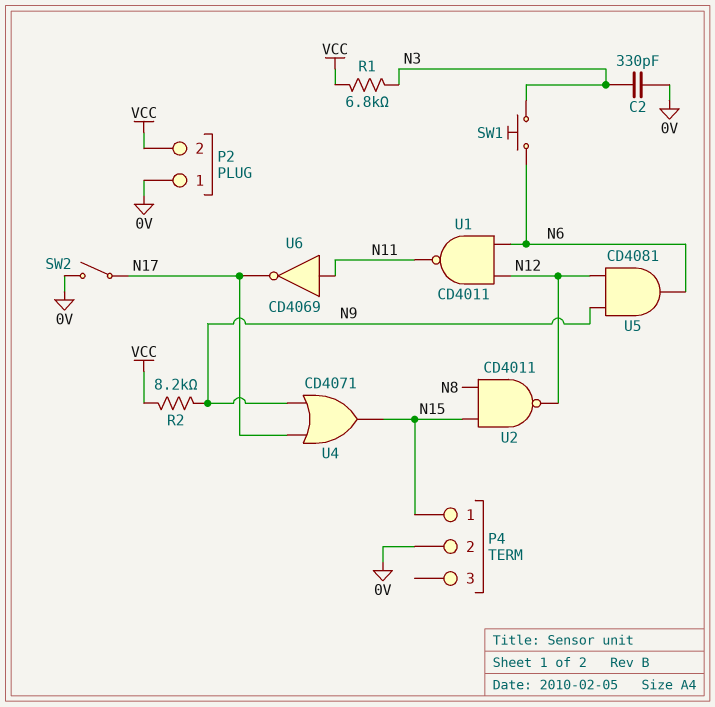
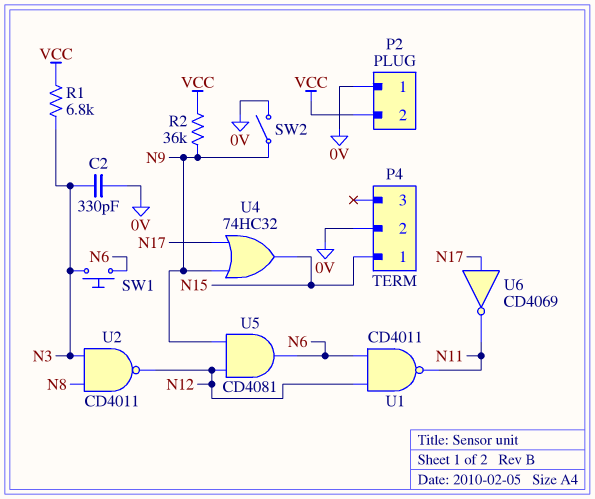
R2: 8.2k (N9, VCC) -> 36k (N9, VCC)
SW2: switch (0V, N17) -> switch (0V, N9)
U2: NAND CD4011 (in N8, in N15, out N12) -> NAND CD4011 (in N3, in N8, out N12)
U4: OR CD4071 (in N9, in N17, out N15) -> OR 74HC32 (in N9, in N17, out N15)
U6: NOT CD4069 (in N11, out N17) -> NOT CD4069 (in N17, out N11)

